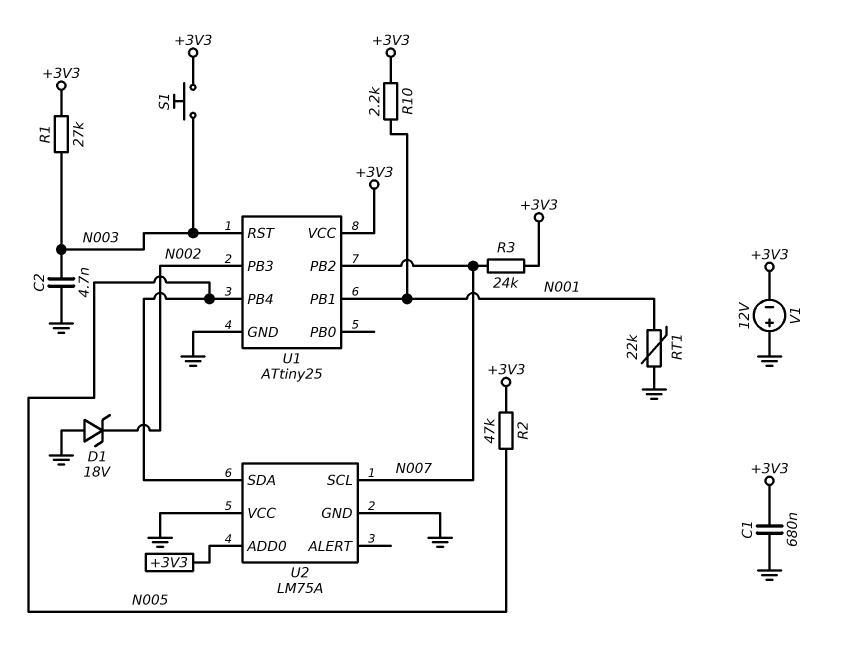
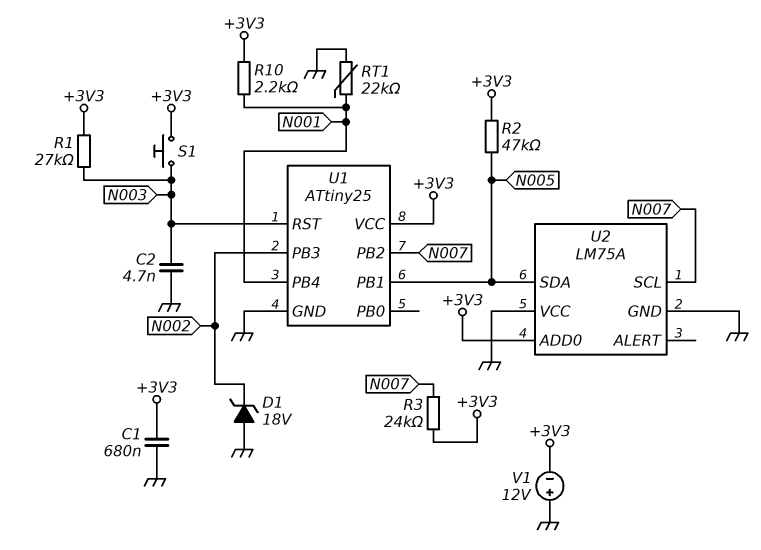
U1 pin PB1: N001 -> N005
U1 pin PB4: N005 -> N001

